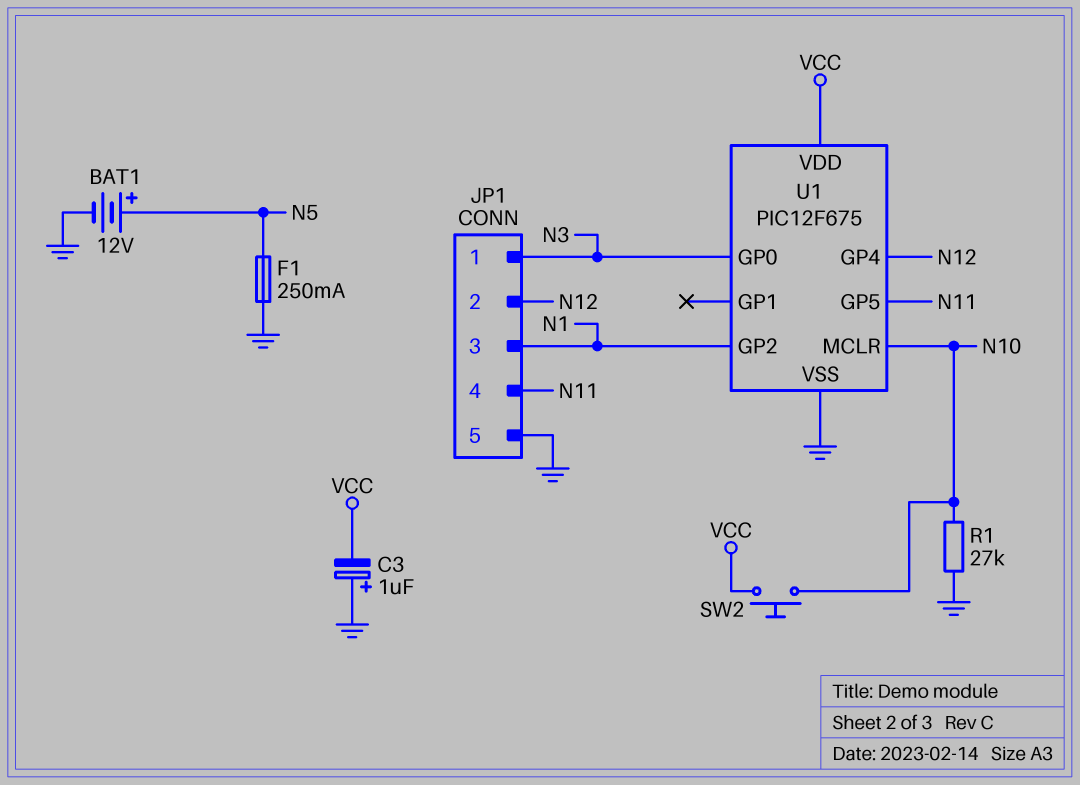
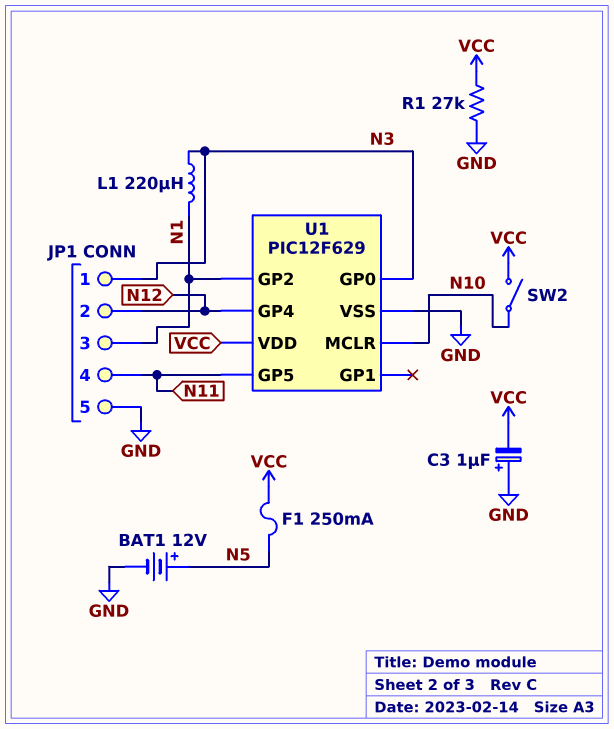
F1: 250mA (GND, N5) -> 250mA (N5, VCC)
L1: none -> 220uH (N1, N3)
R1: 27k (GND, N10) -> 27k (GND, VCC)
SW2: button (N10, VCC) -> switch (N10, VCC)
U1: PIC12F675 -> PIC12F629

